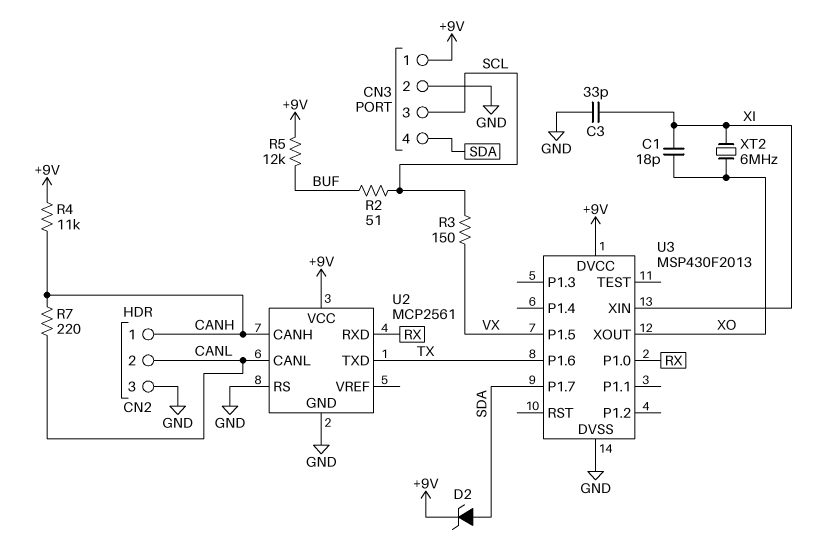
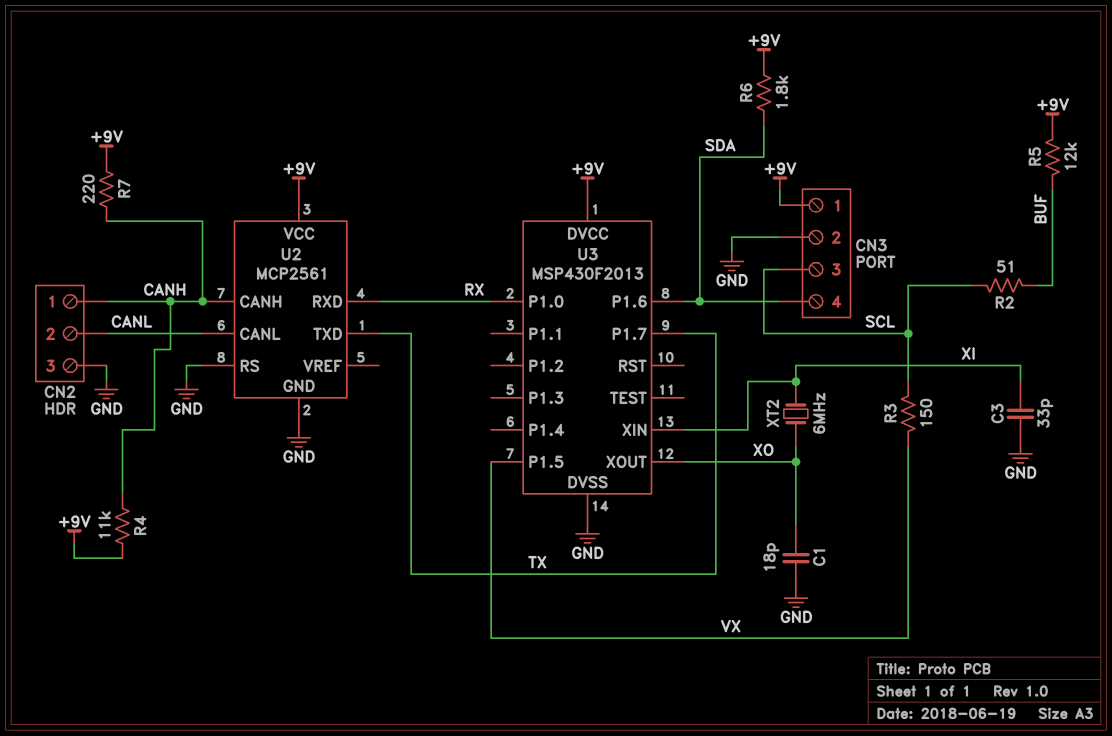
C1: 18pF (XI, XO) -> 18pF (GND, XO)
D2: zener (A SDA, K +9V) -> none
R6: none -> 1.8k (+9V, SDA)
R7: 220 (CANH, CANL) -> 220 (+9V, CANH)
U3 pin P1.6: TX -> SDA
U3 pin P1.7: SDA -> TX

